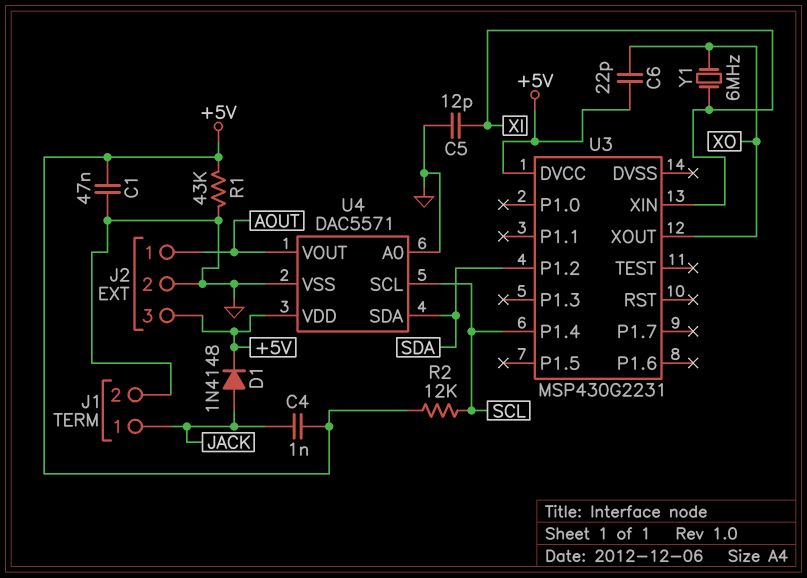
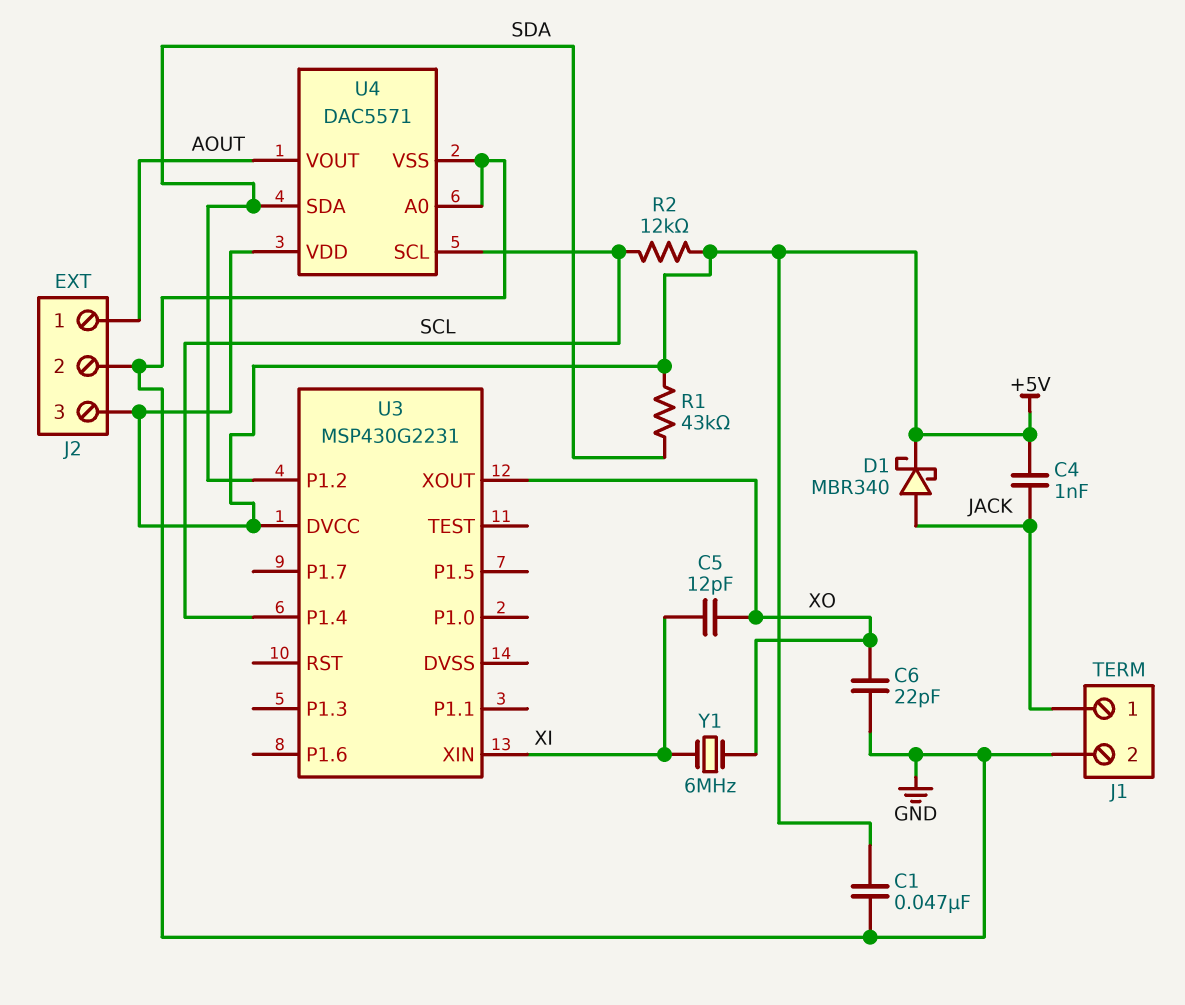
C5: 12pF (GND, XI) -> 12pF (XI, XO)
C6: 22pF (+5V, XO) -> 22pF (GND, XO)
D1: diode 1N4148 (A JACK, K +5V) -> schottky MBR340 (A JACK, K +5V)
R1: 43k (+5V, GND) -> 43k (+5V, SDA)

